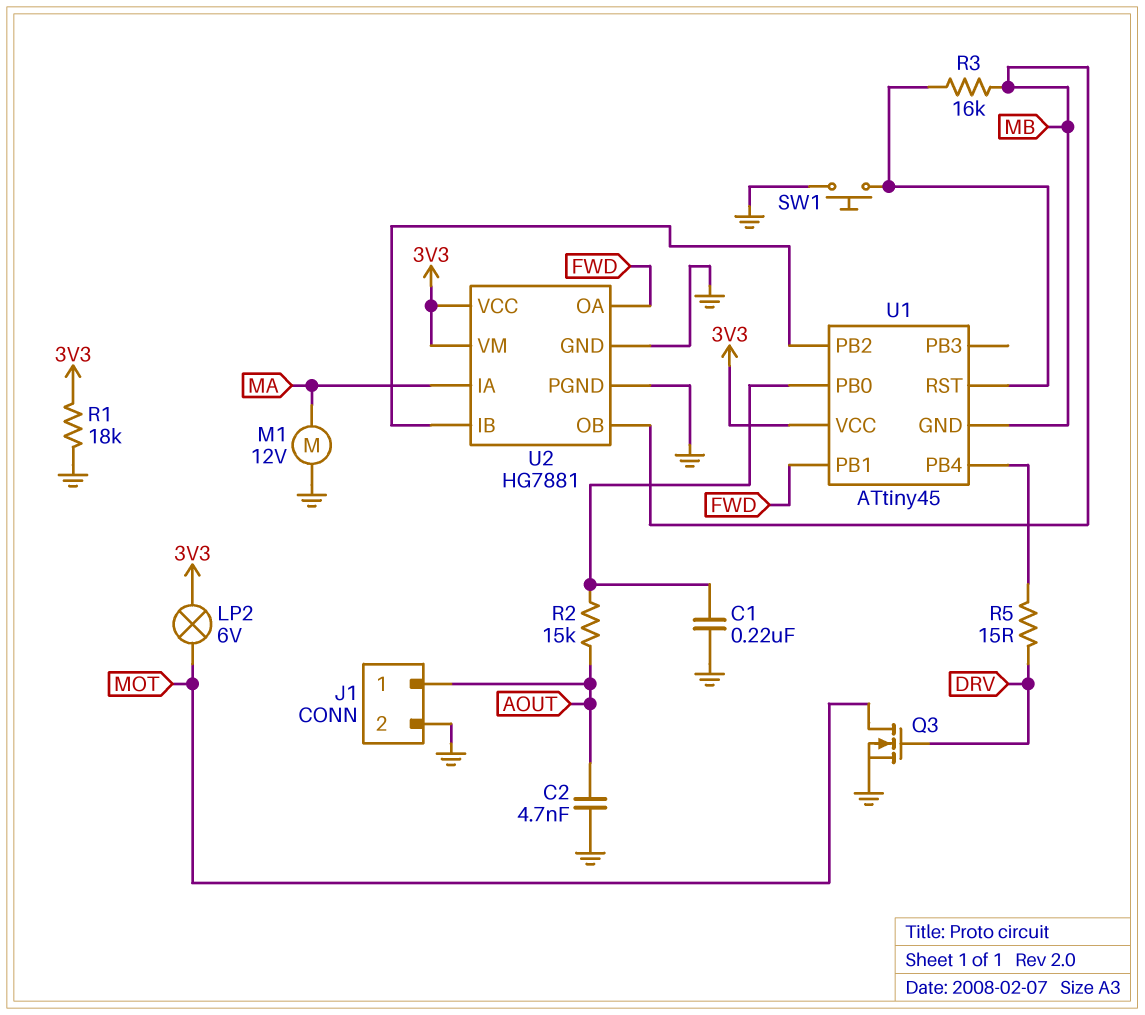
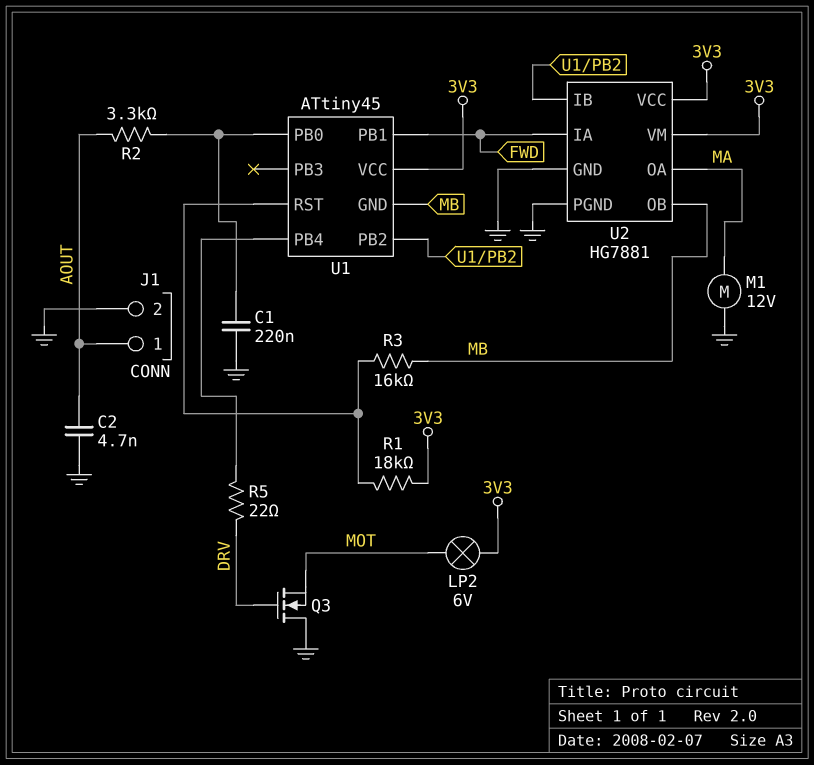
Q3: NMOS (G DRV, D MOT, S GND) -> NMOS (G DRV, D GND, S MOT)
R1: 18k (3V3, GND) -> 18k (3V3, U1/RST)
R2: 15k (AOUT, U1/PB0) -> 3.3k (AOUT, U1/PB0)
R5: 15 (DRV, U1/PB4) -> 22 (DRV, U1/PB4)
SW1: button (GND, U1/RST) -> none
U2 pin IA: MA -> FWD
U2 pin OA: FWD -> MA

